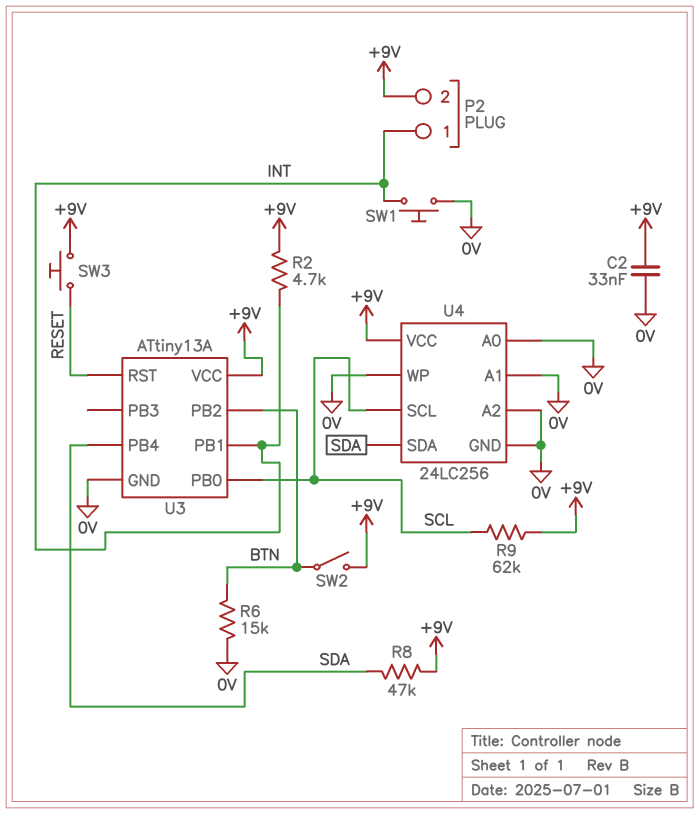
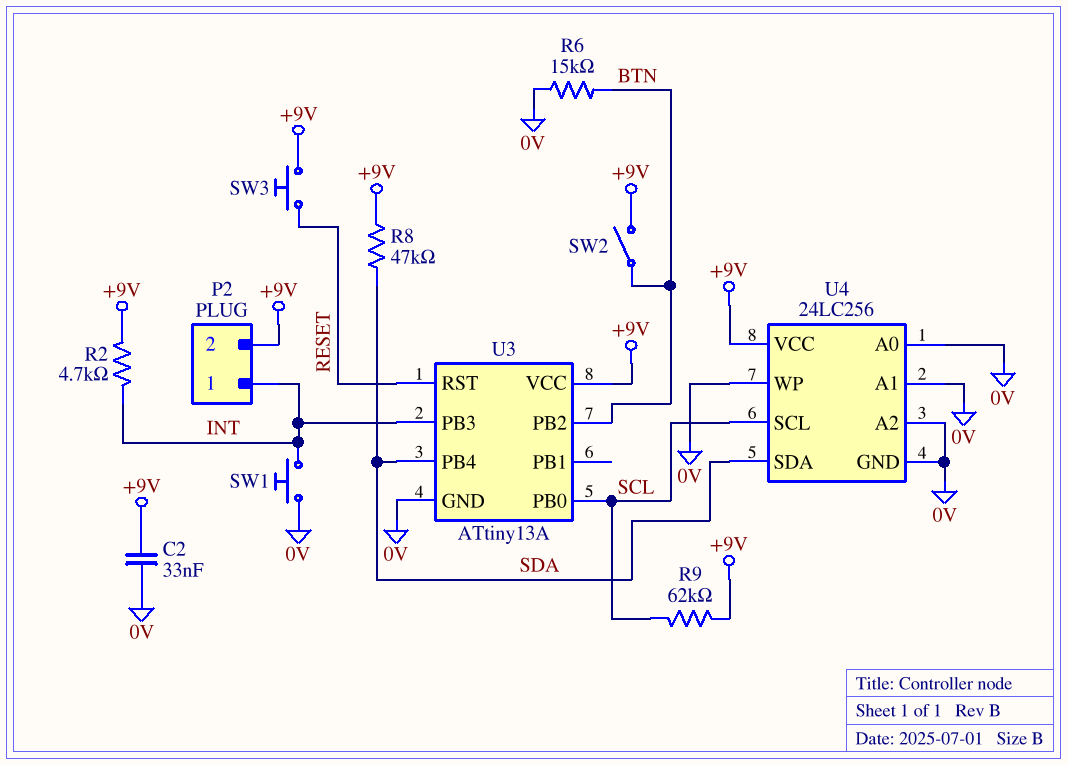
U3 pin PB1: INT -> none
U3 pin PB3: none -> INT

